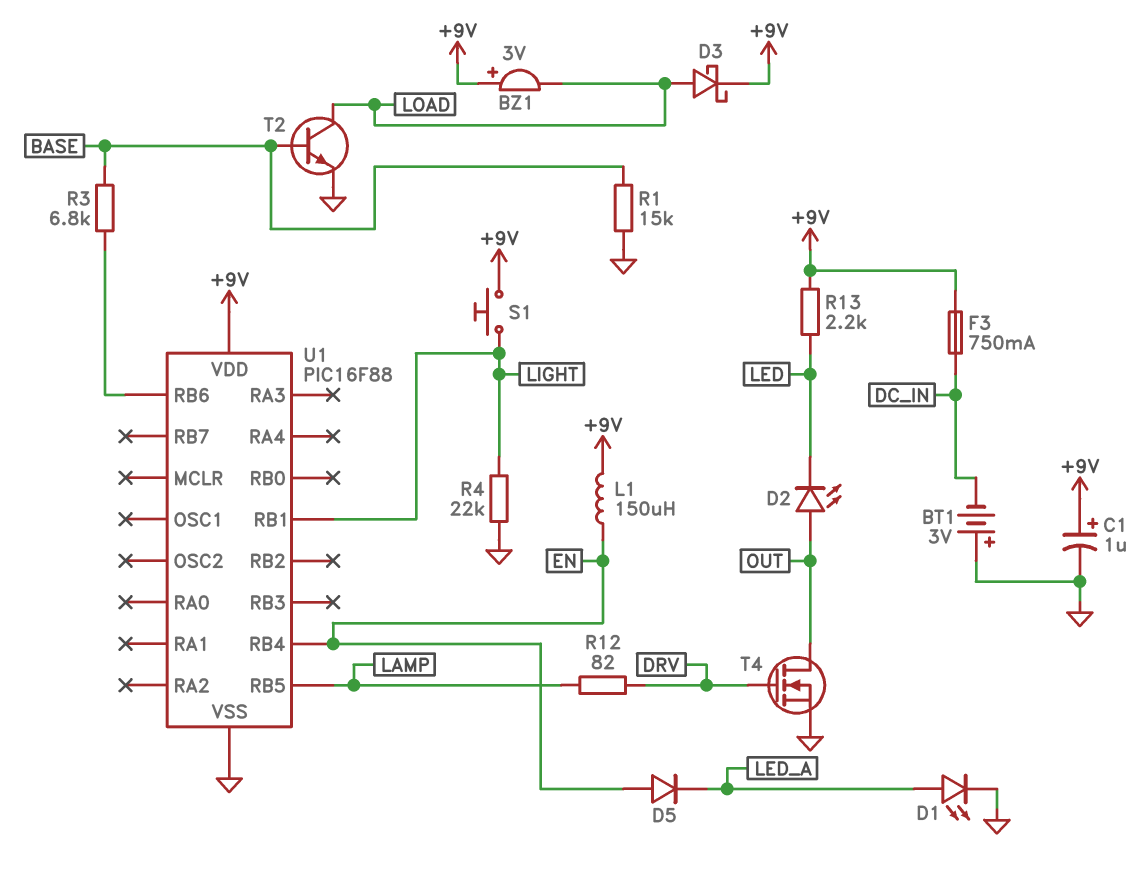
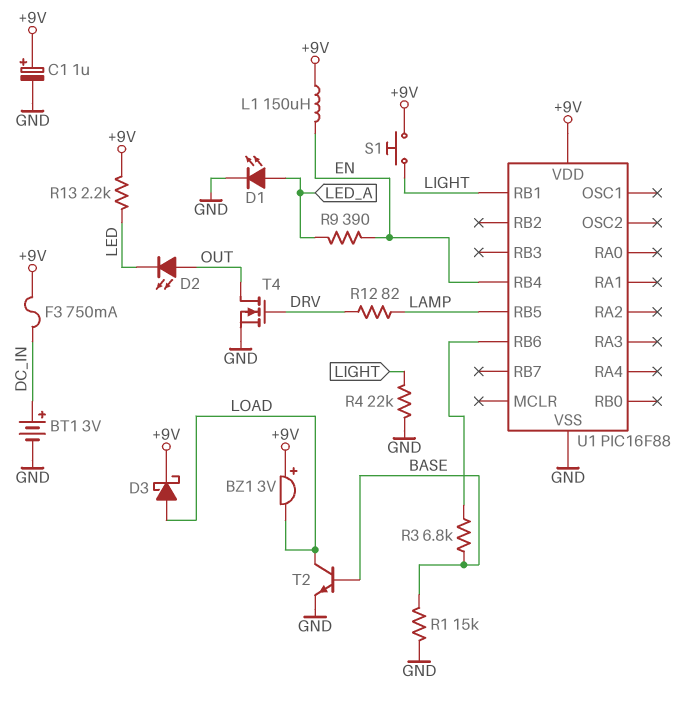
BT1: 3V (plus GND, minus DC_IN) -> 3V (plus DC_IN, minus GND)
D5: diode (A EN, K LED_A) -> none
R9: none -> 390 (EN, LED_A)

